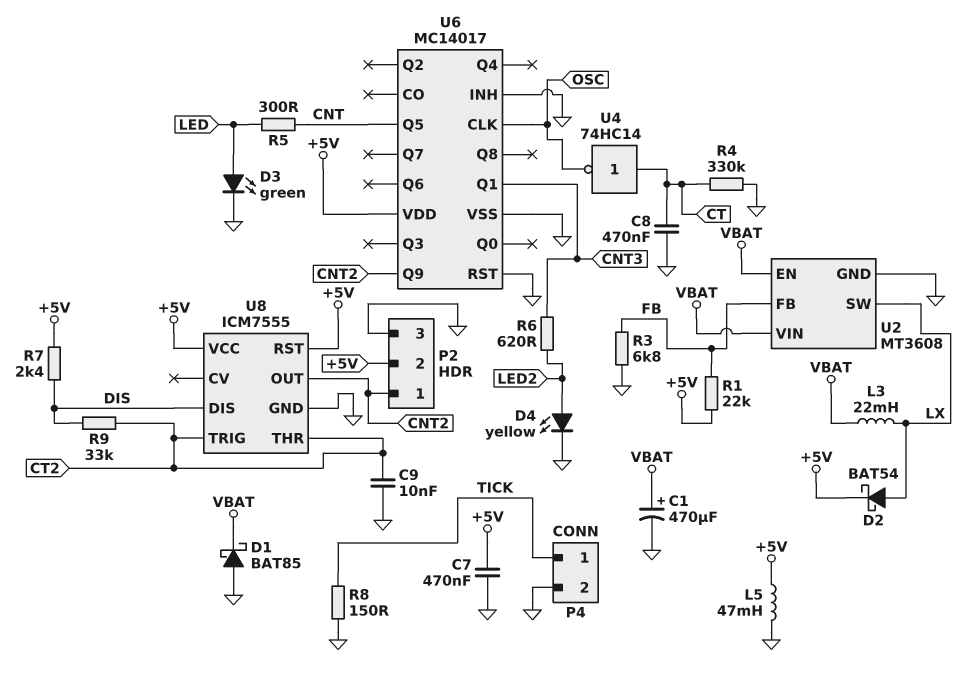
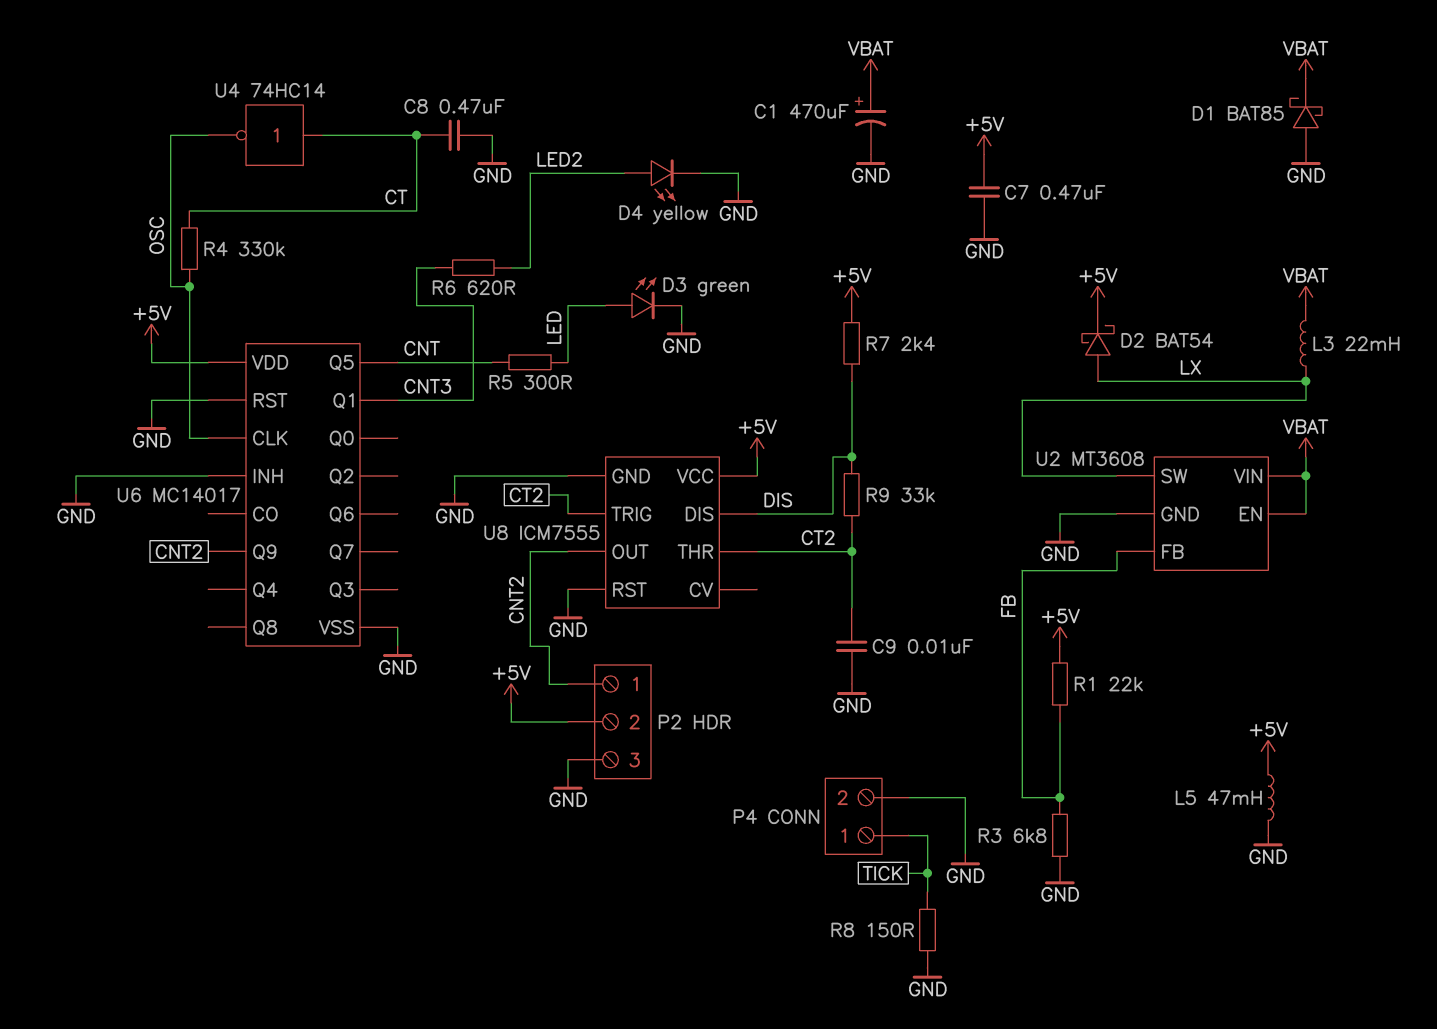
R4: 330k (CT, GND) -> 330k (CT, OSC)
U8 pin RST: +5V -> GND

